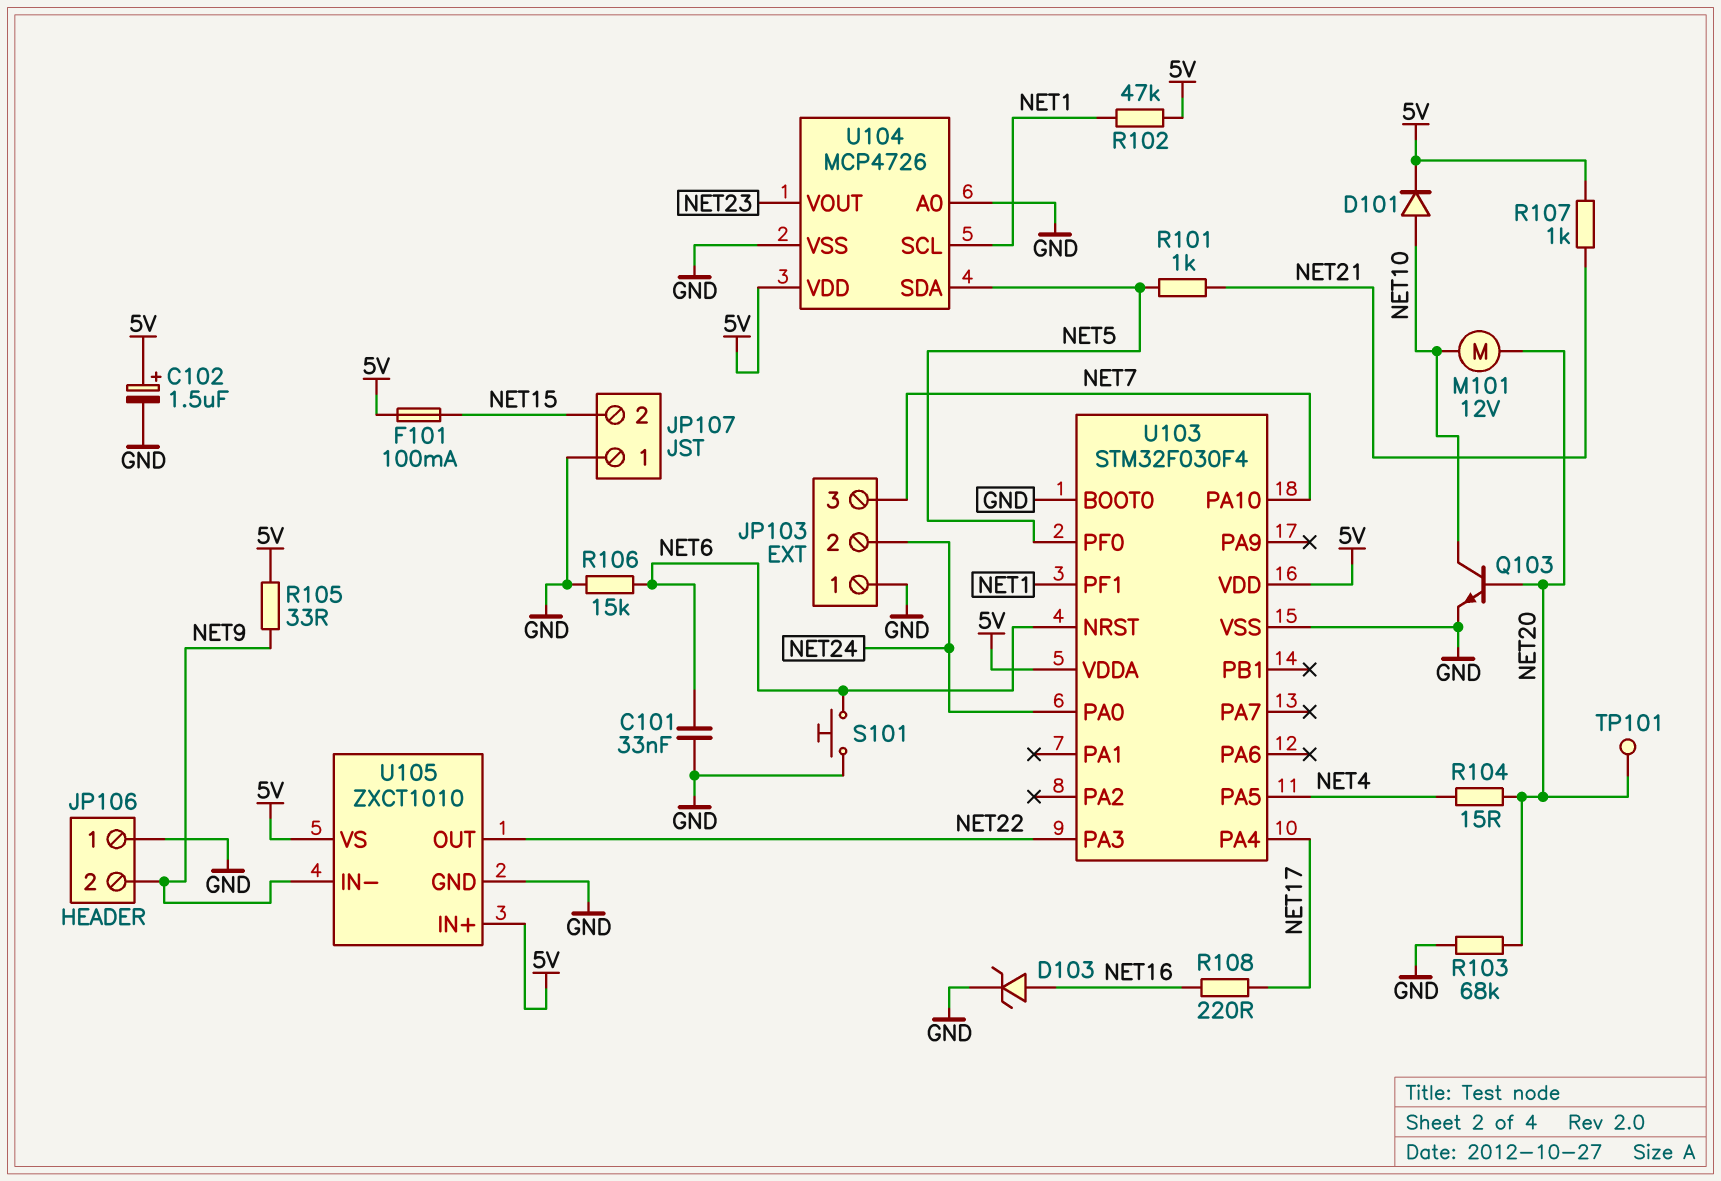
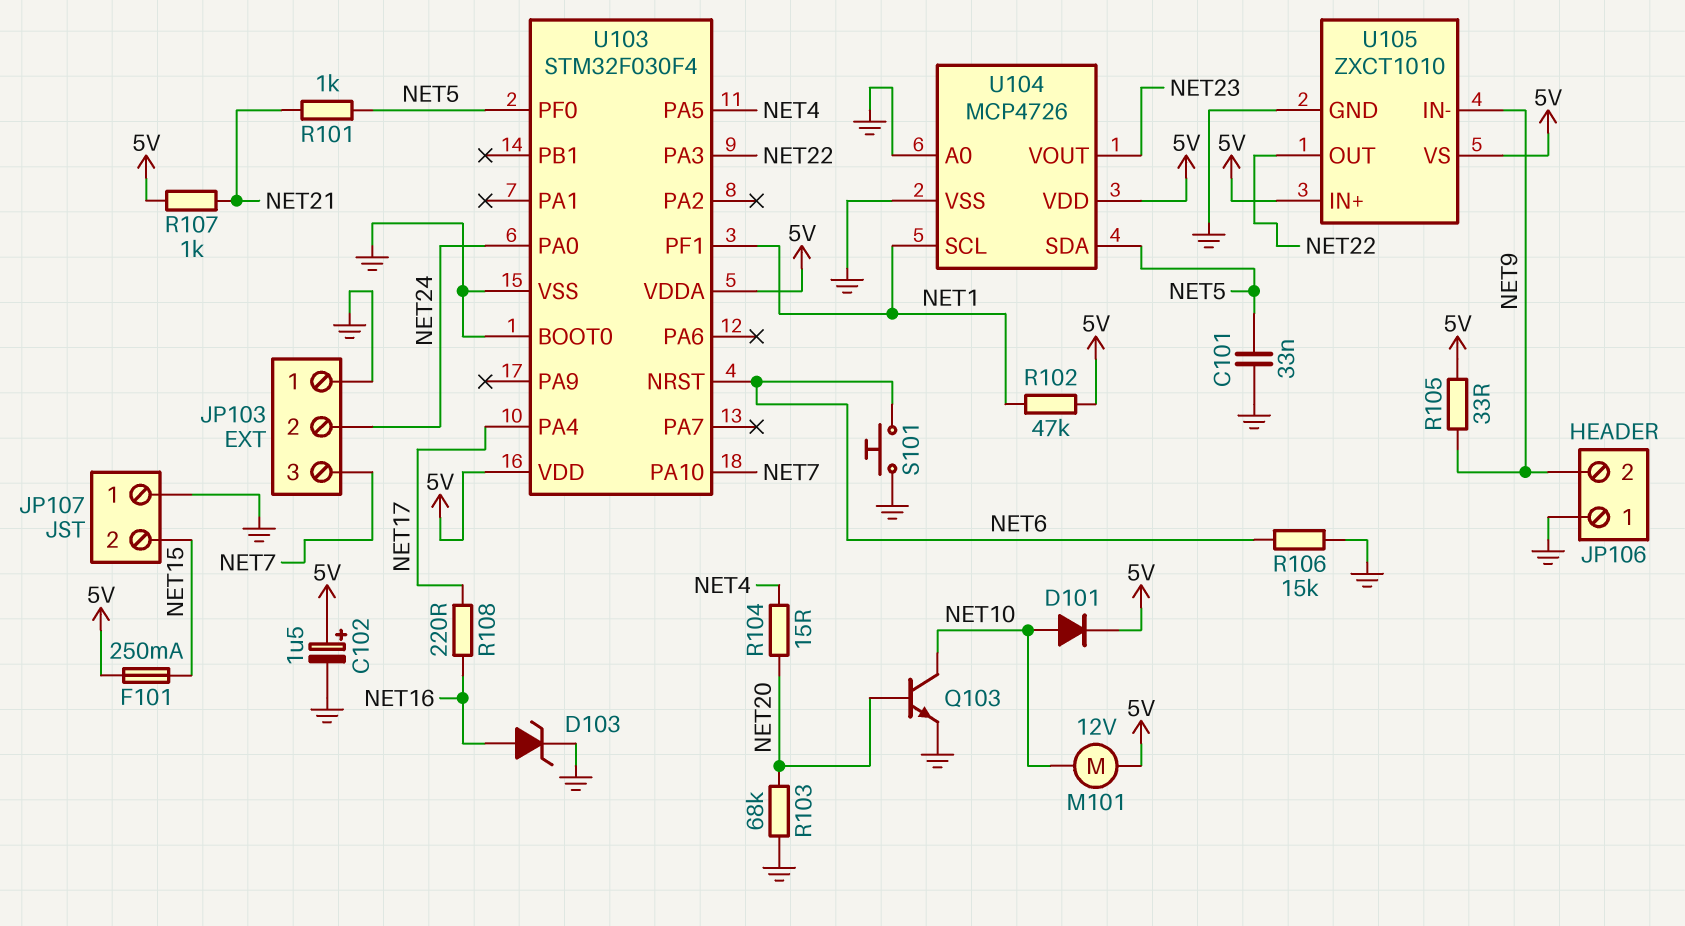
C101: 33nF (GND, NET6) -> 33nF (GND, NET5)
F101: 100mA (5V, NET15) -> 250mA (5V, NET15)
M101: motor 12V (NET10, NET20) -> motor 12V (5V, NET10)
TP101: test point (NET20) -> none

